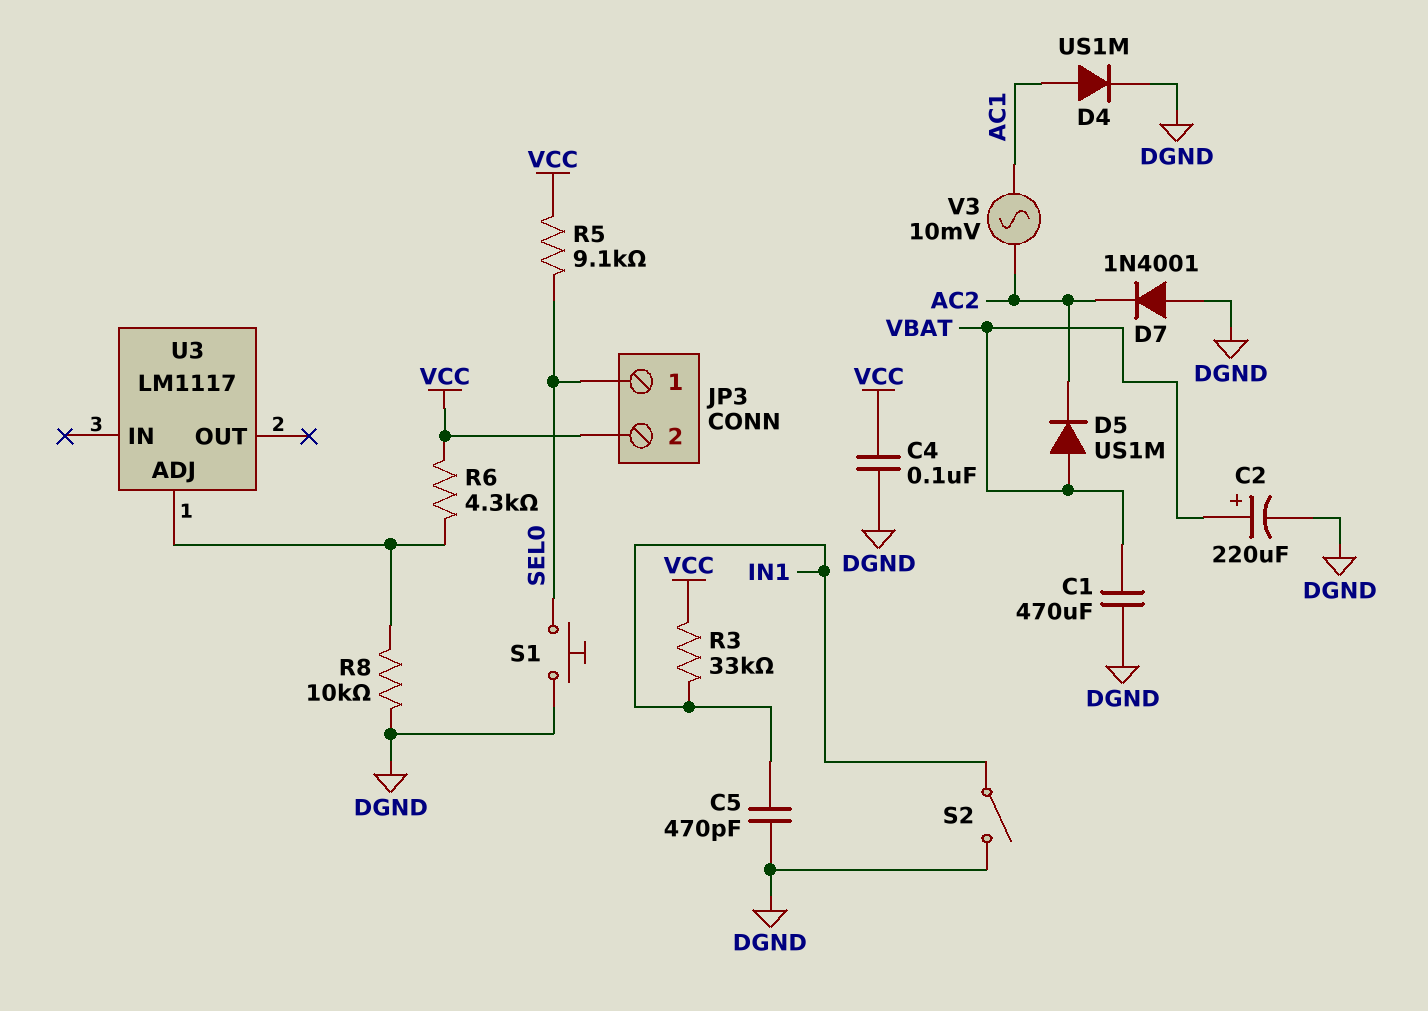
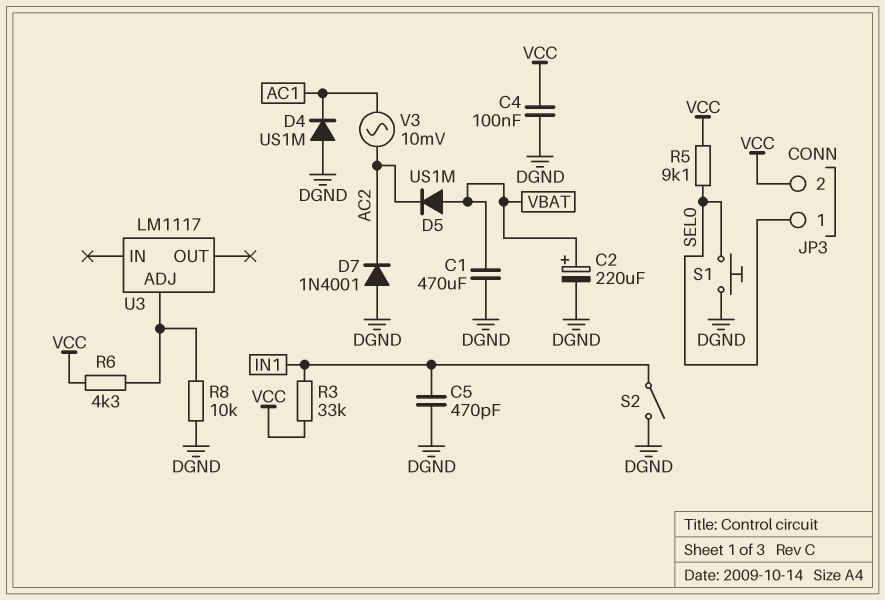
D4: diode US1M (A AC1, K DGND) -> diode US1M (A DGND, K AC1)

